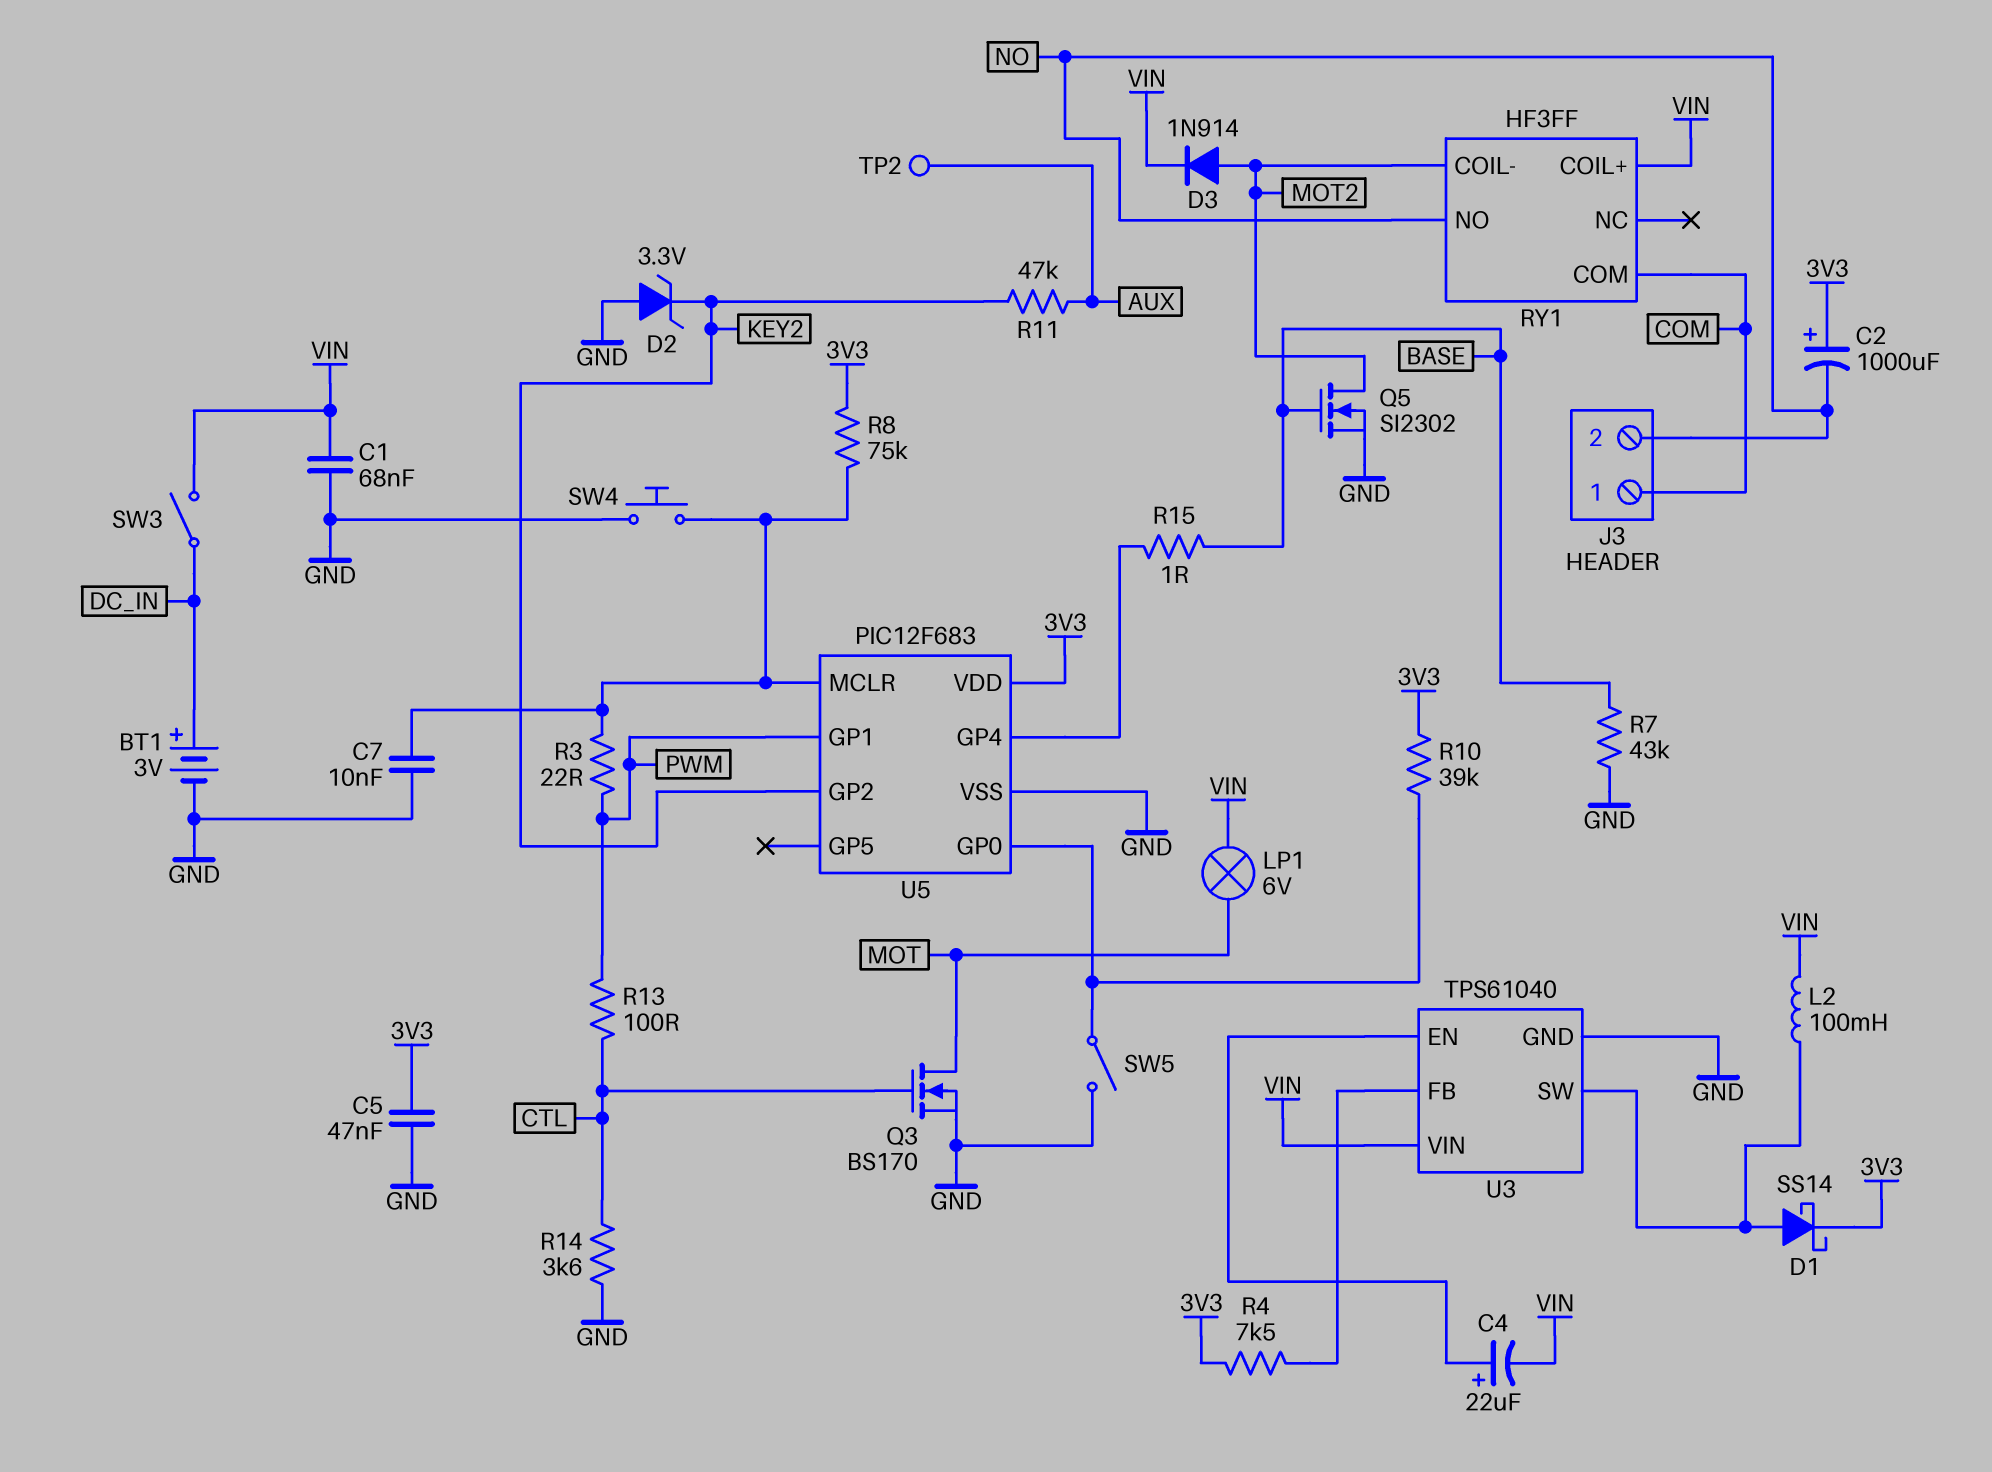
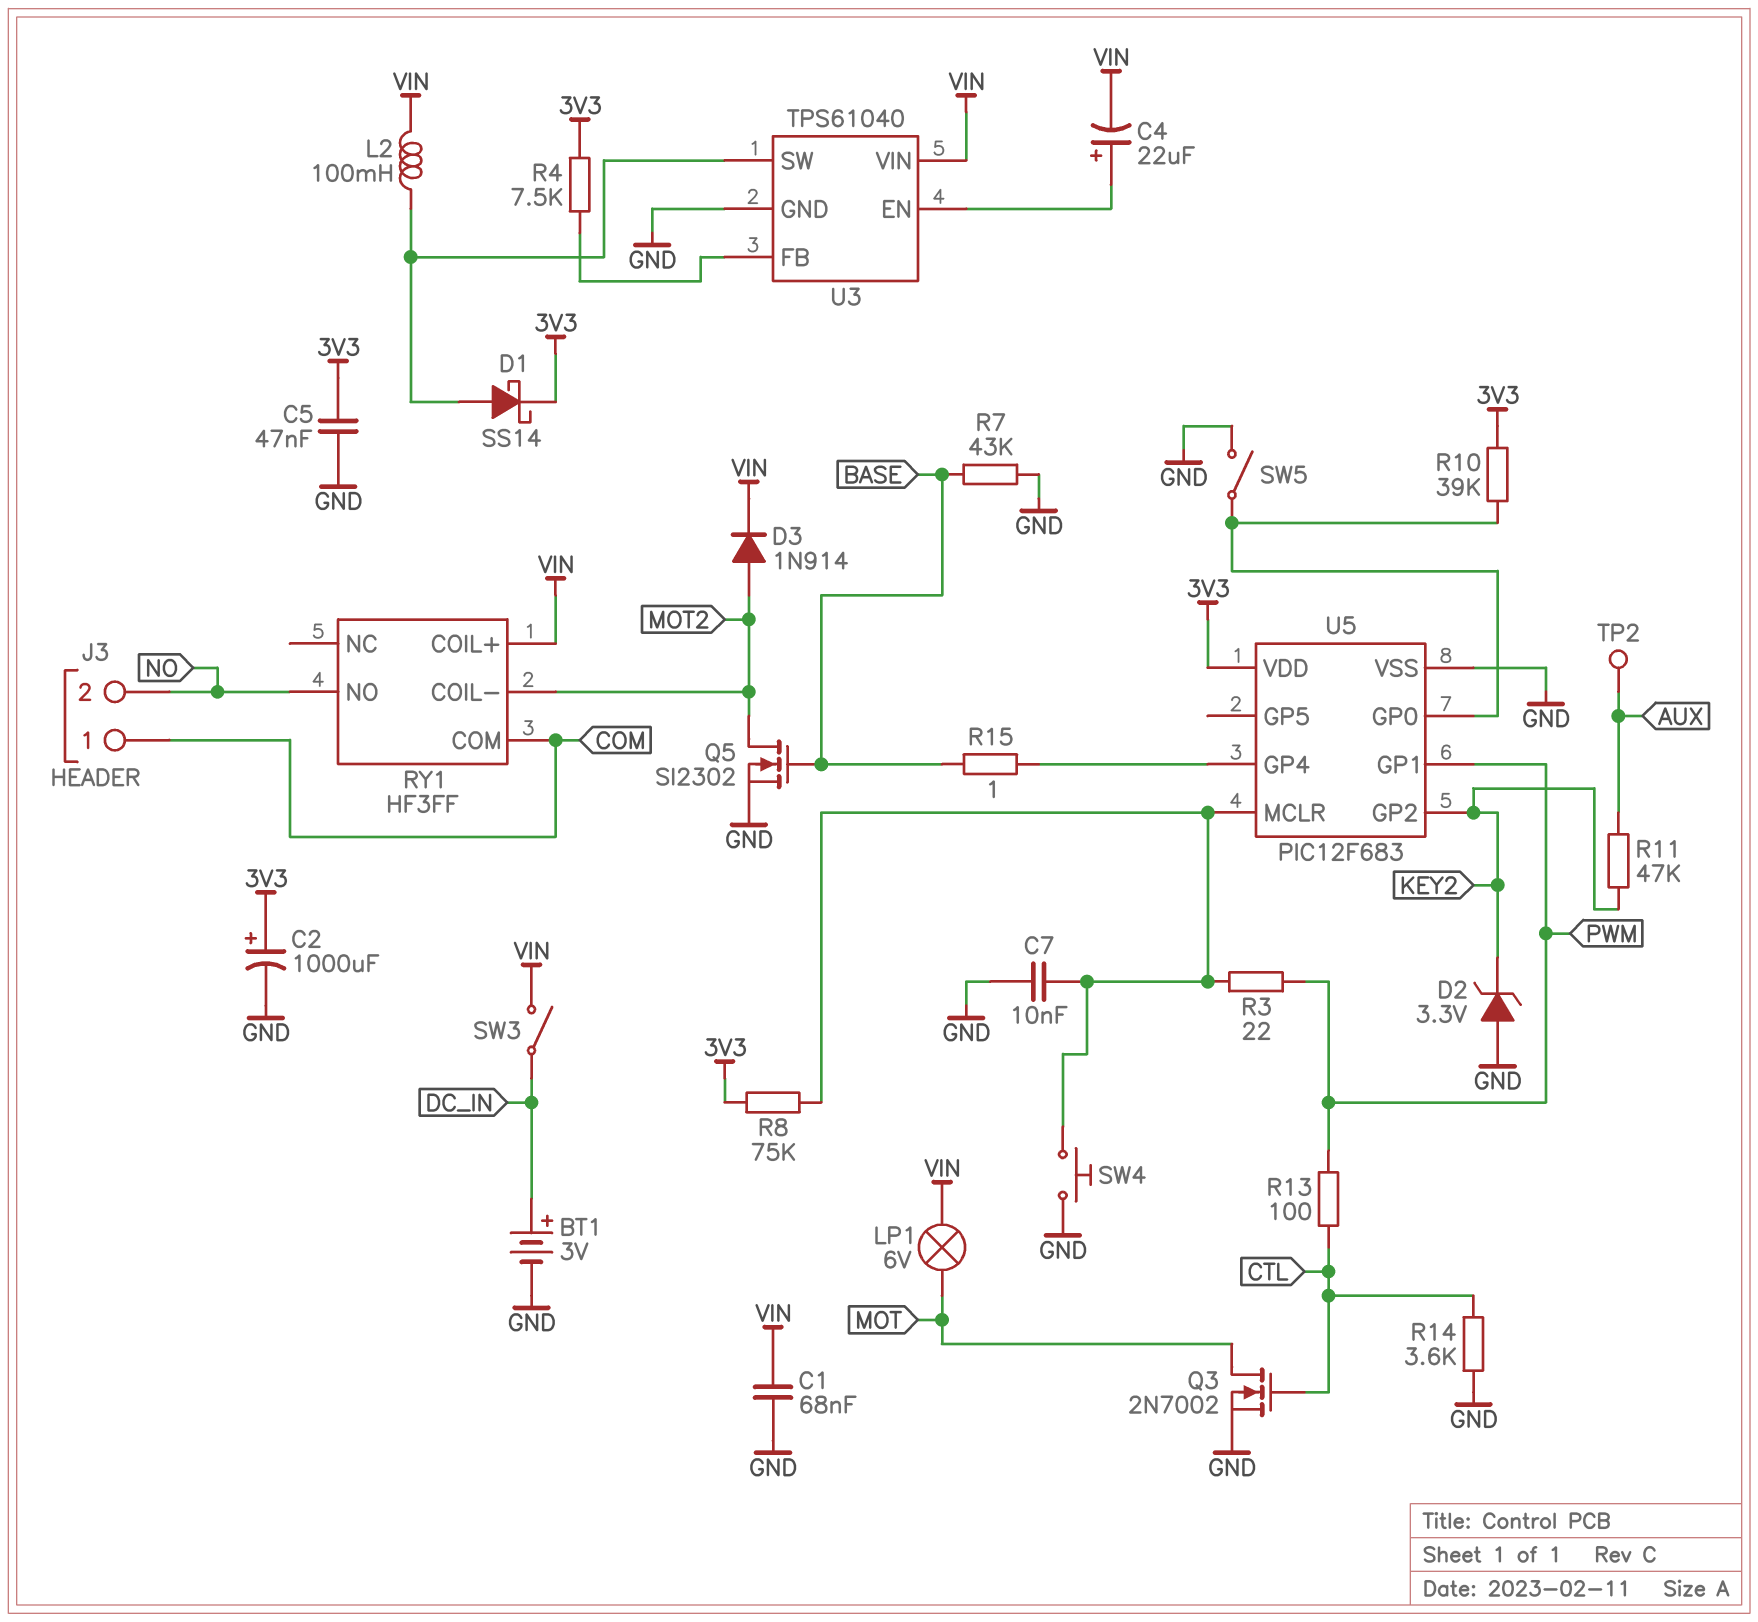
C2: 1000uF (plus 3V3, minus NO) -> 1000uF (plus 3V3, minus GND)
Q3: NMOS BS170 (G CTL, D MOT, S GND) -> NMOS 2N7002 (G CTL, D MOT, S GND)

